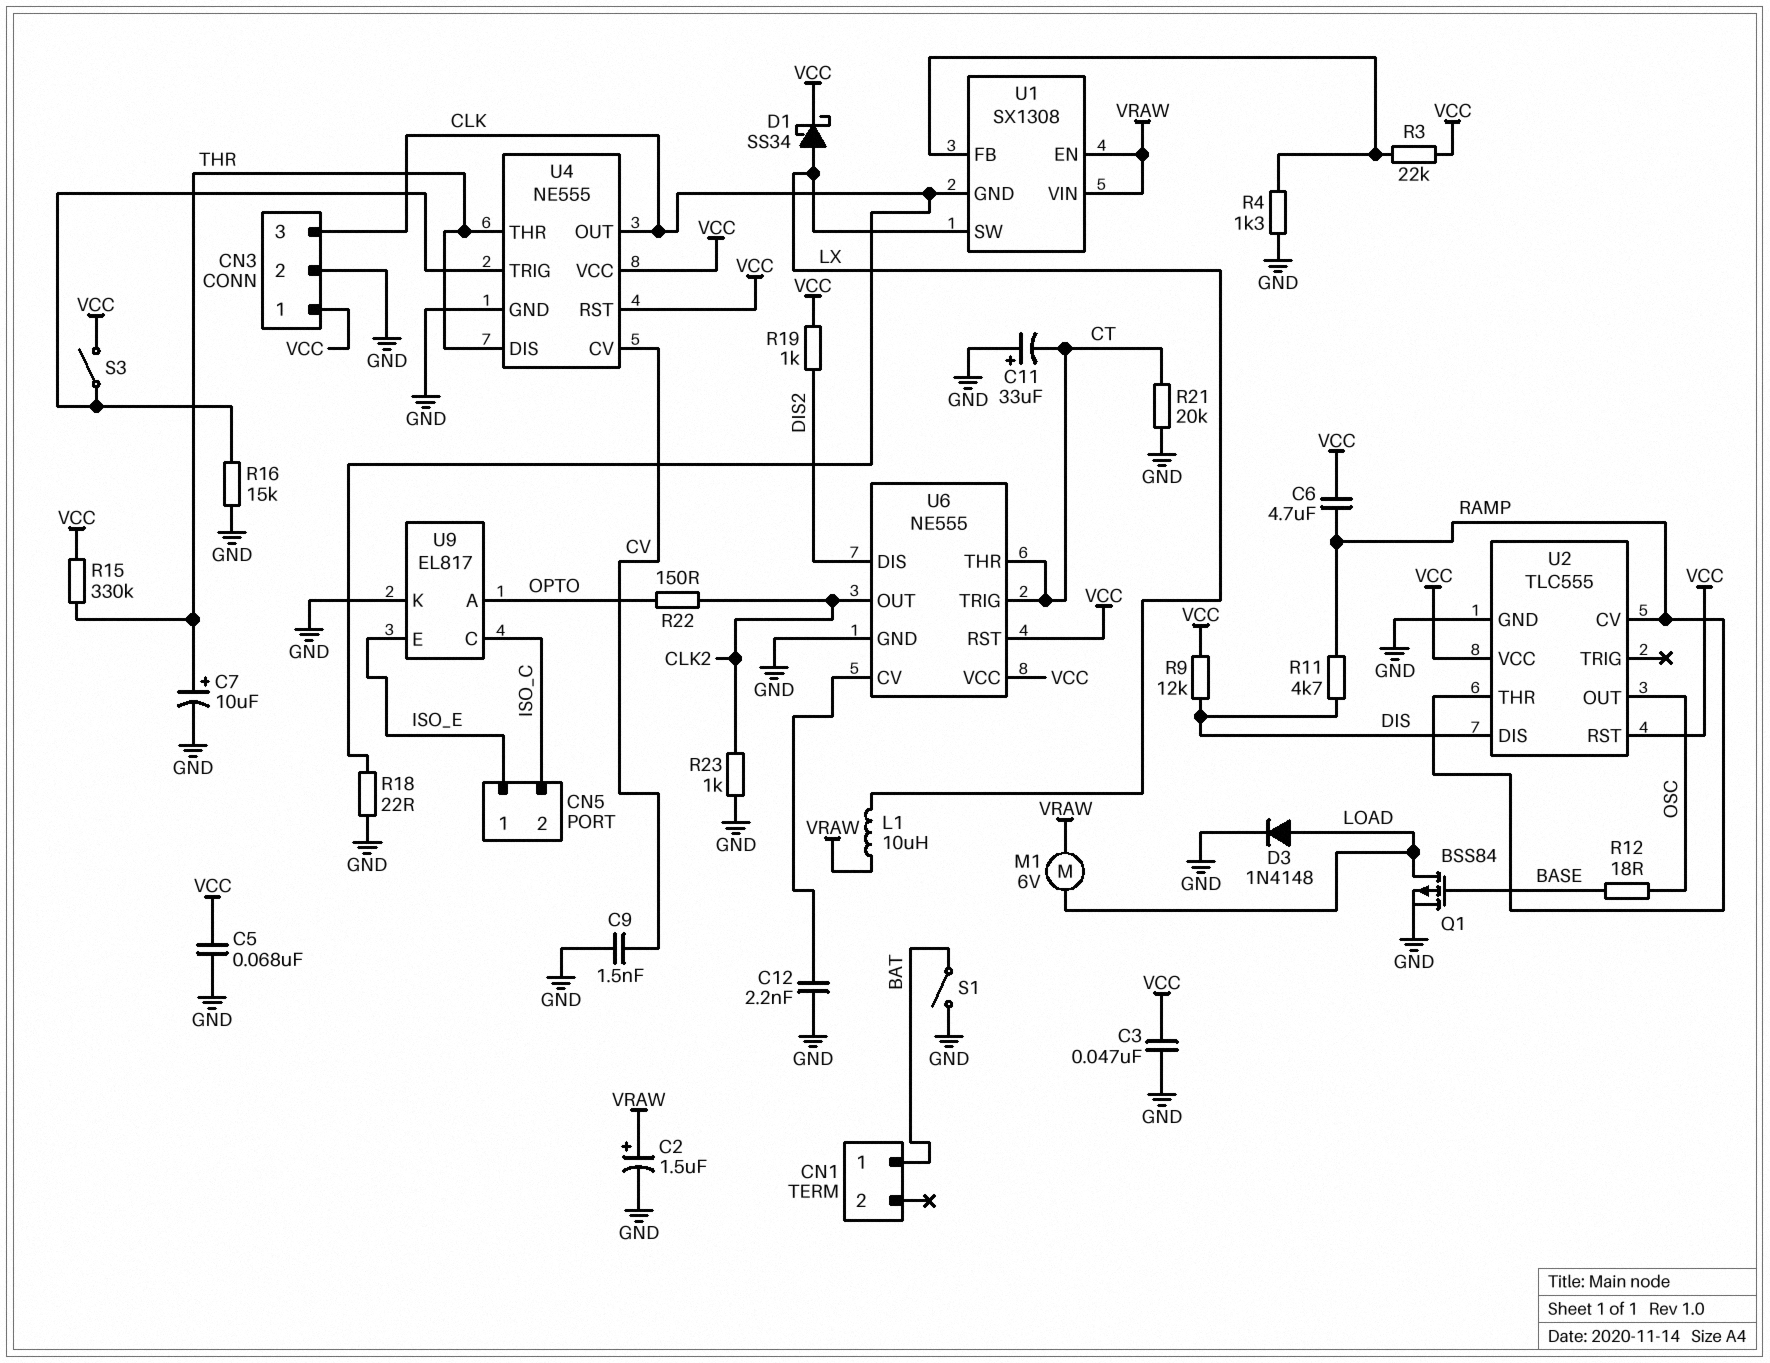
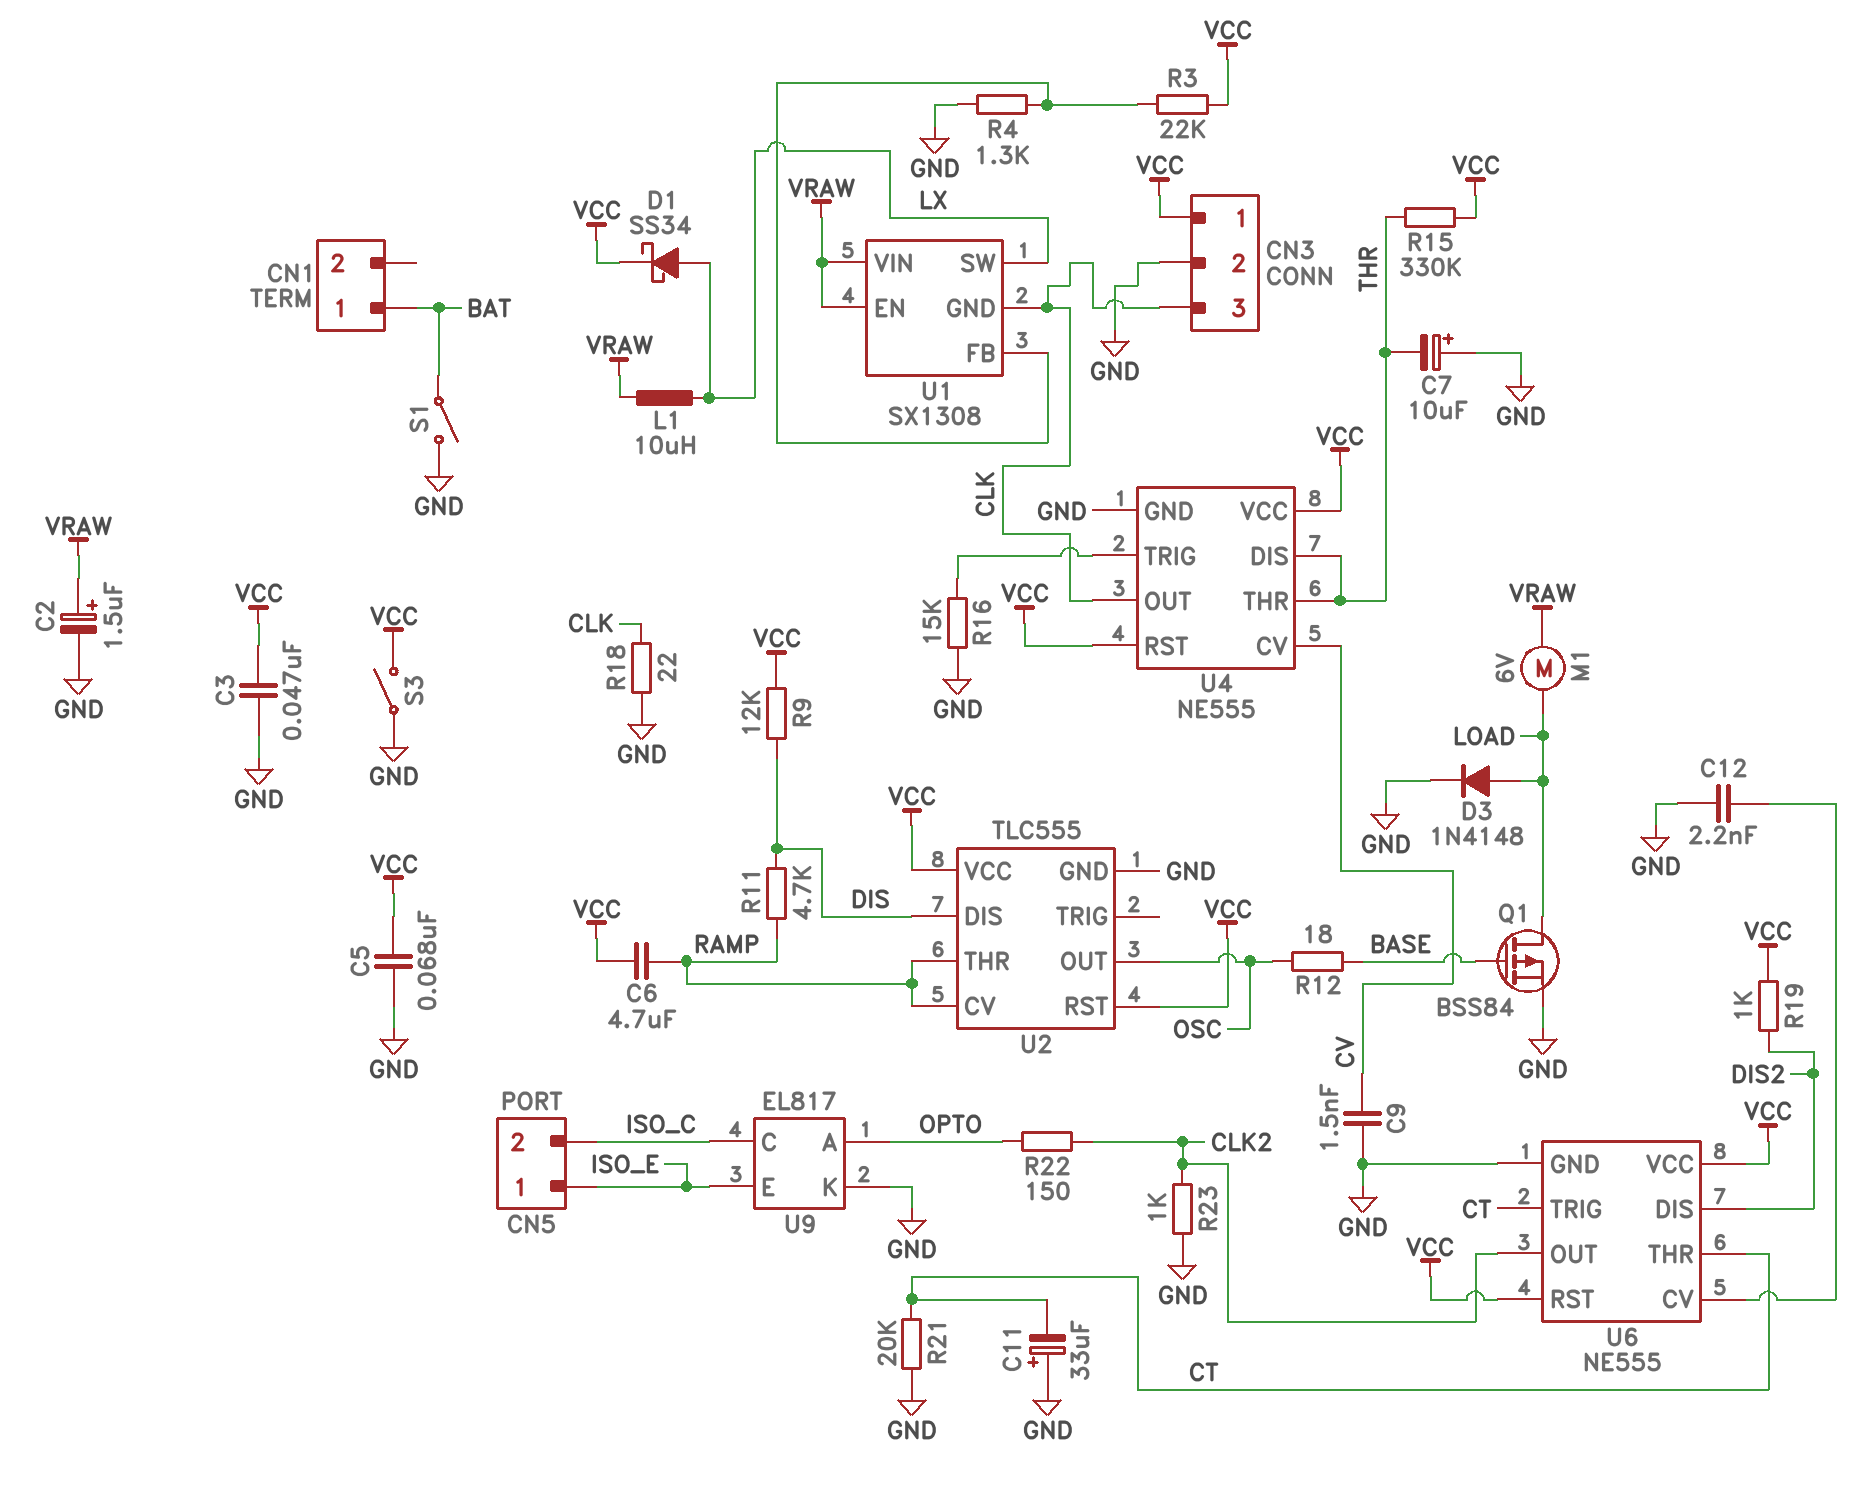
C7: 10uF (plus THR, minus GND) -> 10uF (plus GND, minus THR)
S3: switch (U4/TRIG, VCC) -> switch (GND, VCC)

